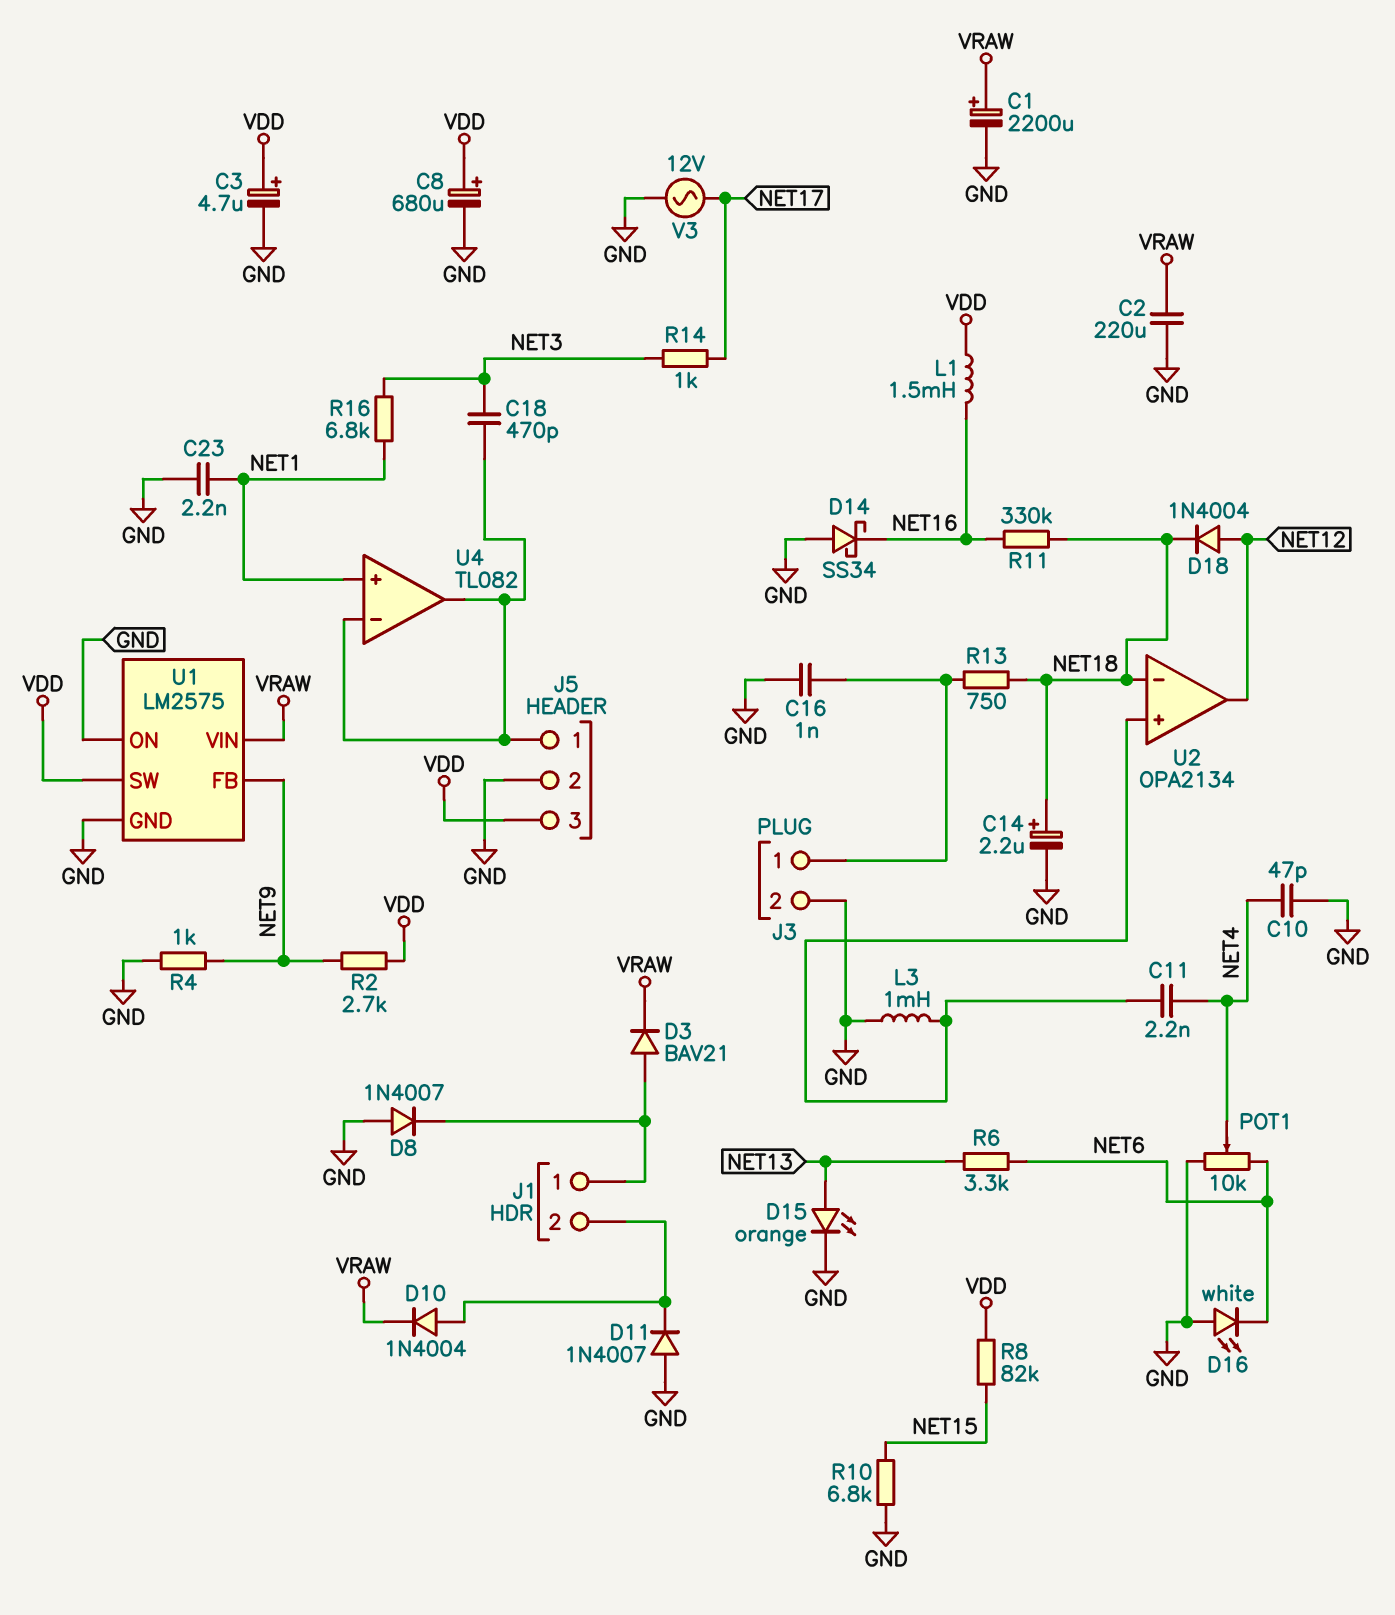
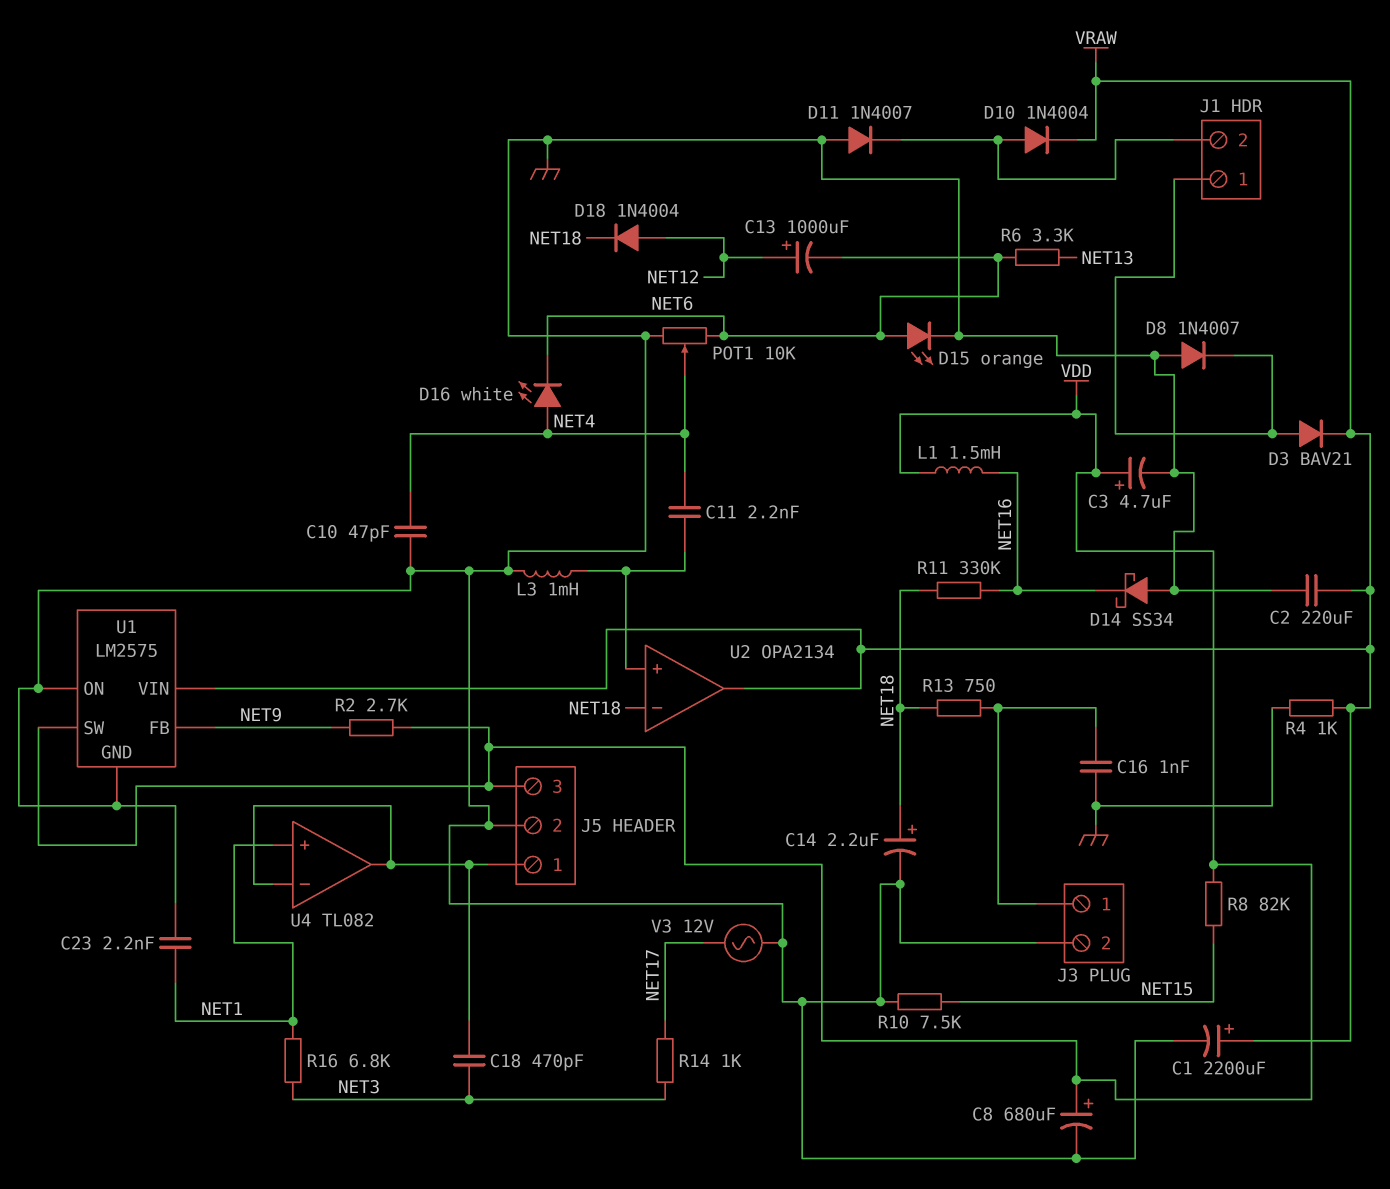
C13: none -> 1000uF (plus NET12, minus NET6)
D15: LED orange (A NET13, K GND) -> LED orange (A NET6, K GND)
D16: LED white (A GND, K NET6) -> LED white (A NET4, K NET6)
R4: 1k (GND, NET9) -> 1k (GND, VRAW)
R10: 6.8k (GND, NET15) -> 7.5k (GND, NET15)
U2 pin out: NET12 -> VRAW

